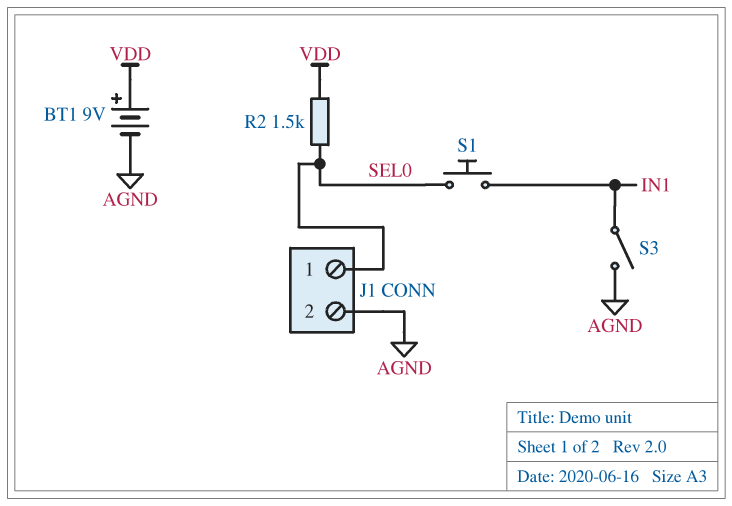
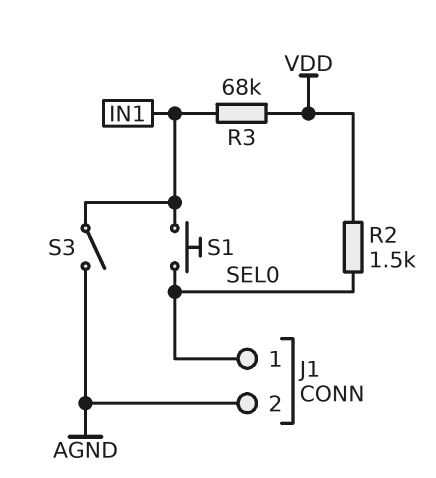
BT1: 9V (plus VDD, minus AGND) -> none
R3: none -> 68k (IN1, VDD)

